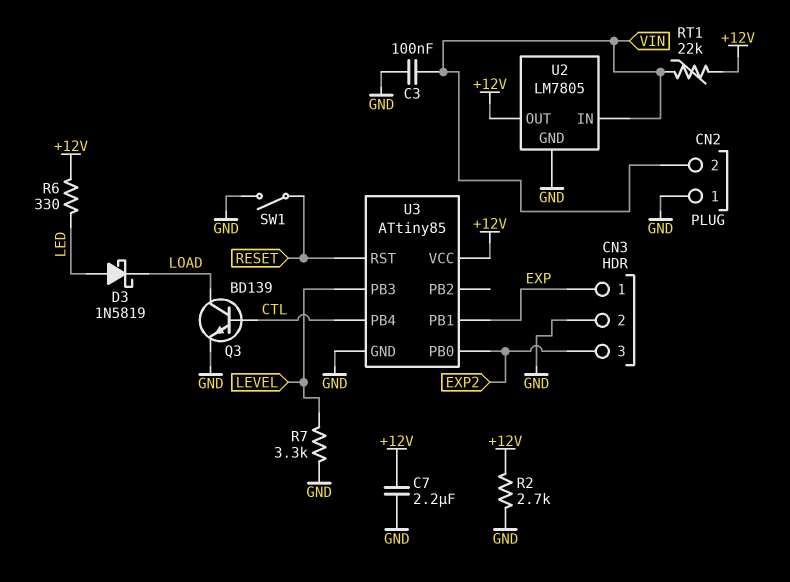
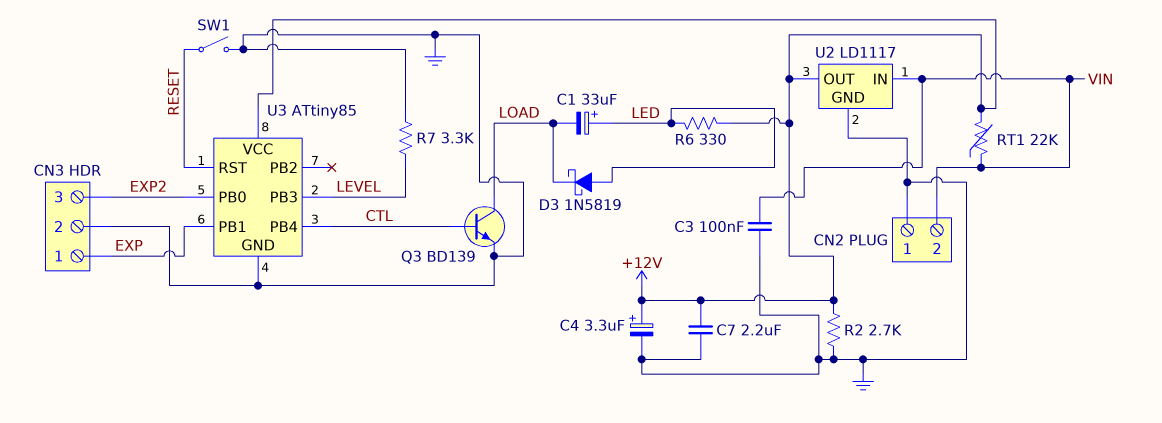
C1: none -> 33uF (plus LED, minus LOAD)
C4: none -> 3.3uF (plus +12V, minus GND)
U2: LM7805 -> LD1117

